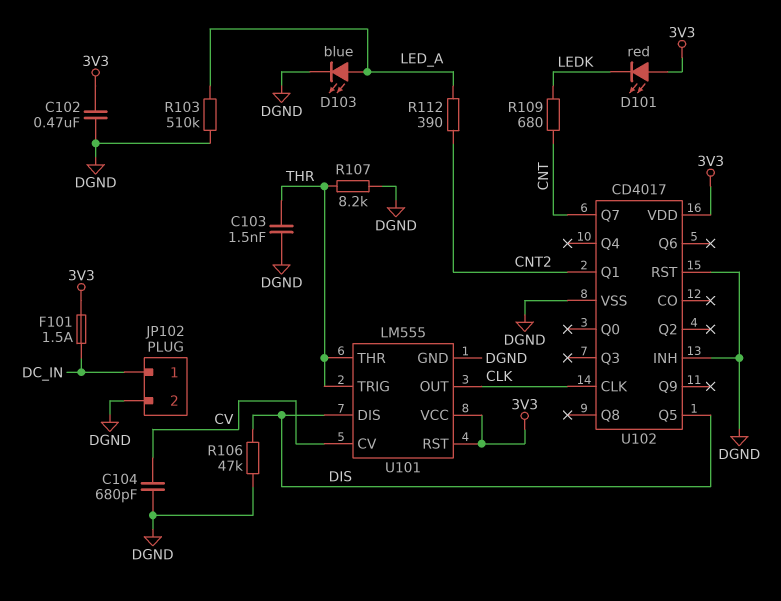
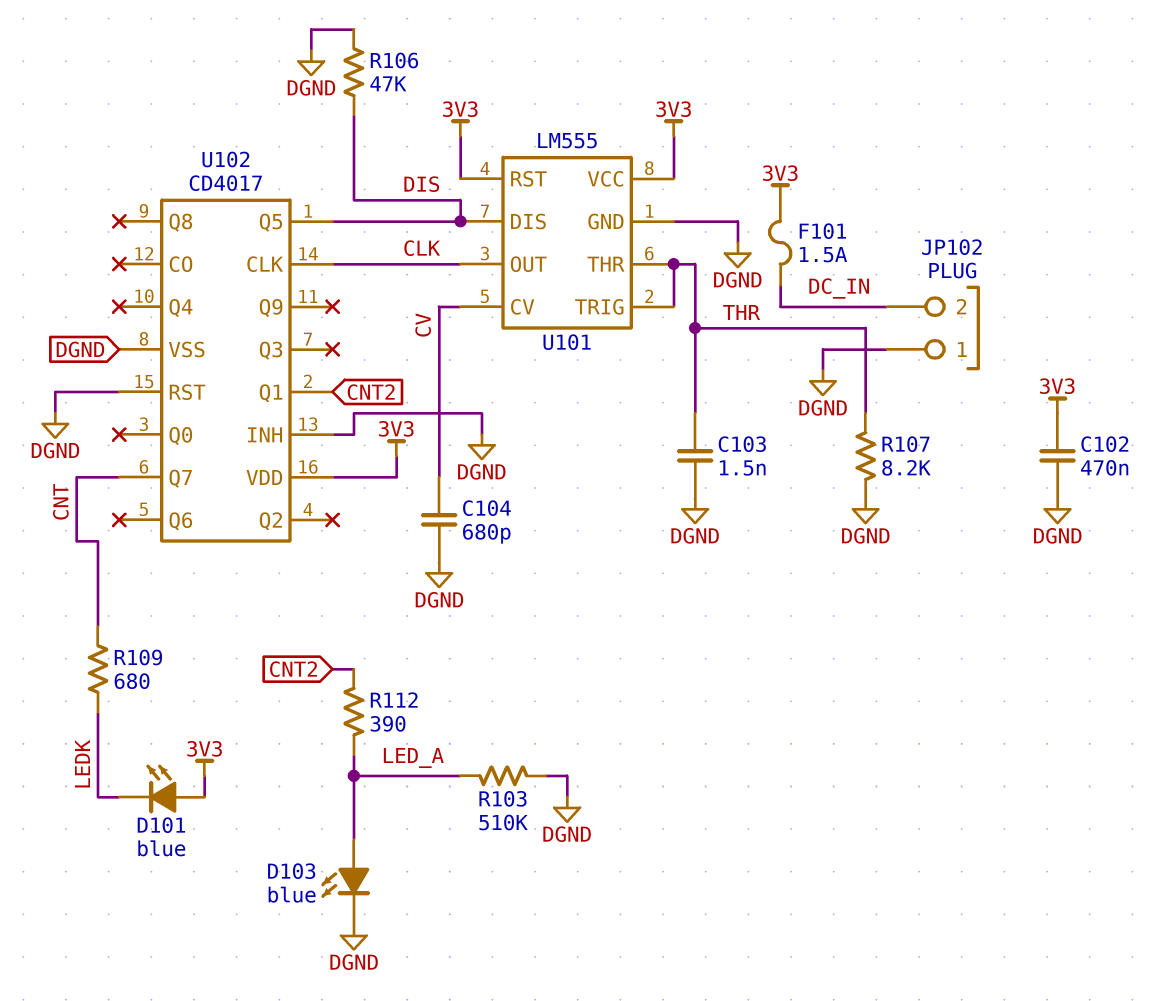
D101: LED red (A 3V3, K LEDK) -> LED blue (A 3V3, K LEDK)
JP102 pin 1: DC_IN -> DGND
JP102 pin 2: DGND -> DC_IN

